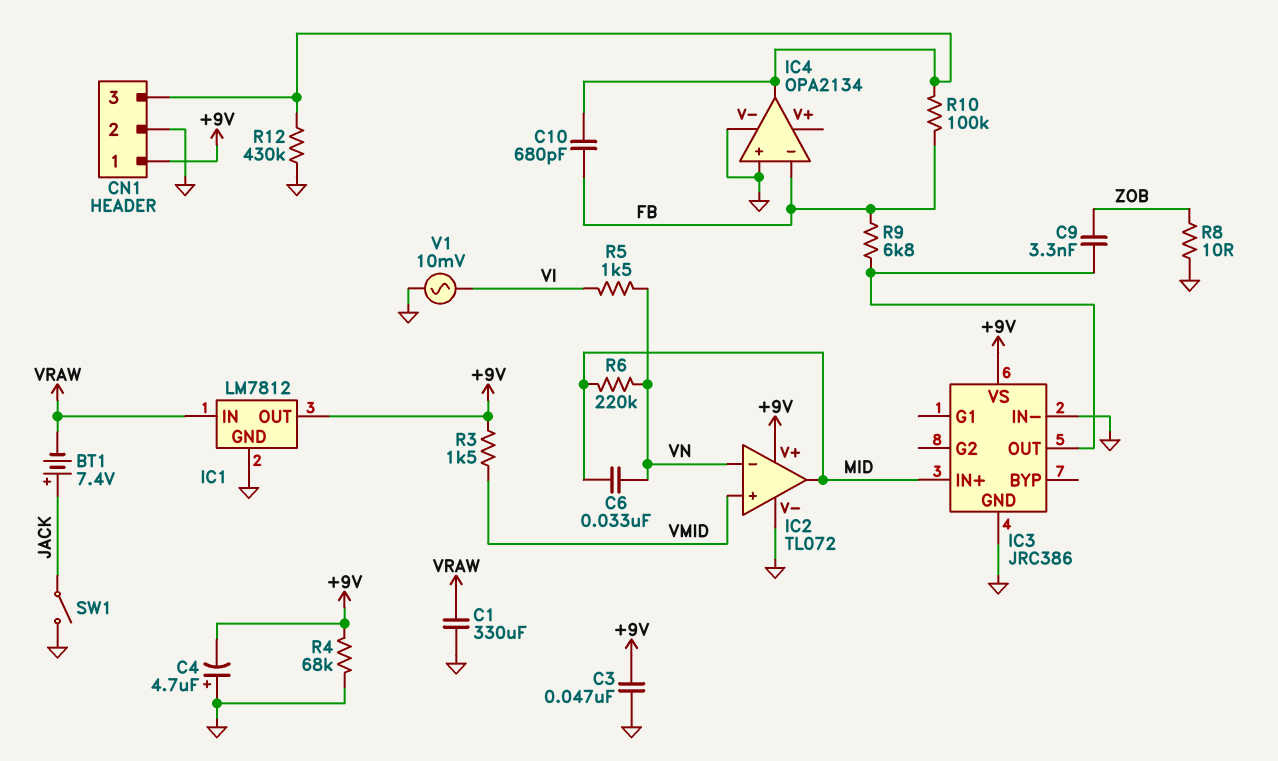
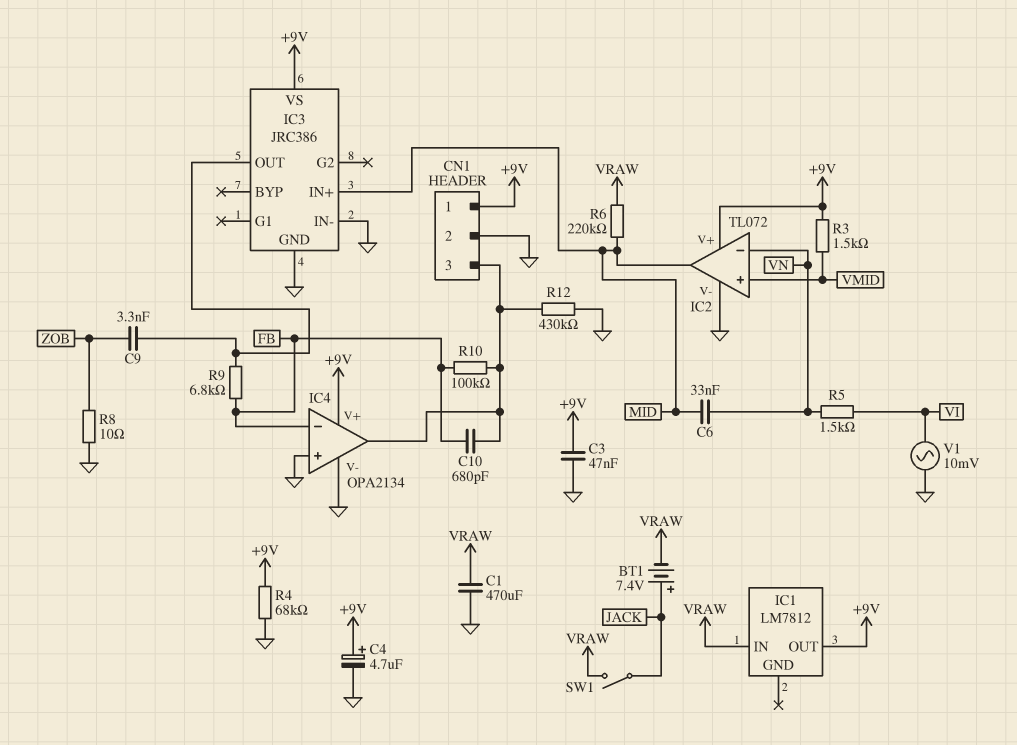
C1: 330uF (GND, VRAW) -> 470uF (GND, VRAW)
C4: 4.7uF (plus GND, minus +9V) -> 4.7uF (plus +9V, minus GND)
IC1 pin GND: GND -> none
IC4 pin V+: none -> +9V
R6: 220k (MID, VN) -> 220k (MID, VRAW)
SW1: switch (GND, JACK) -> switch (JACK, VRAW)

